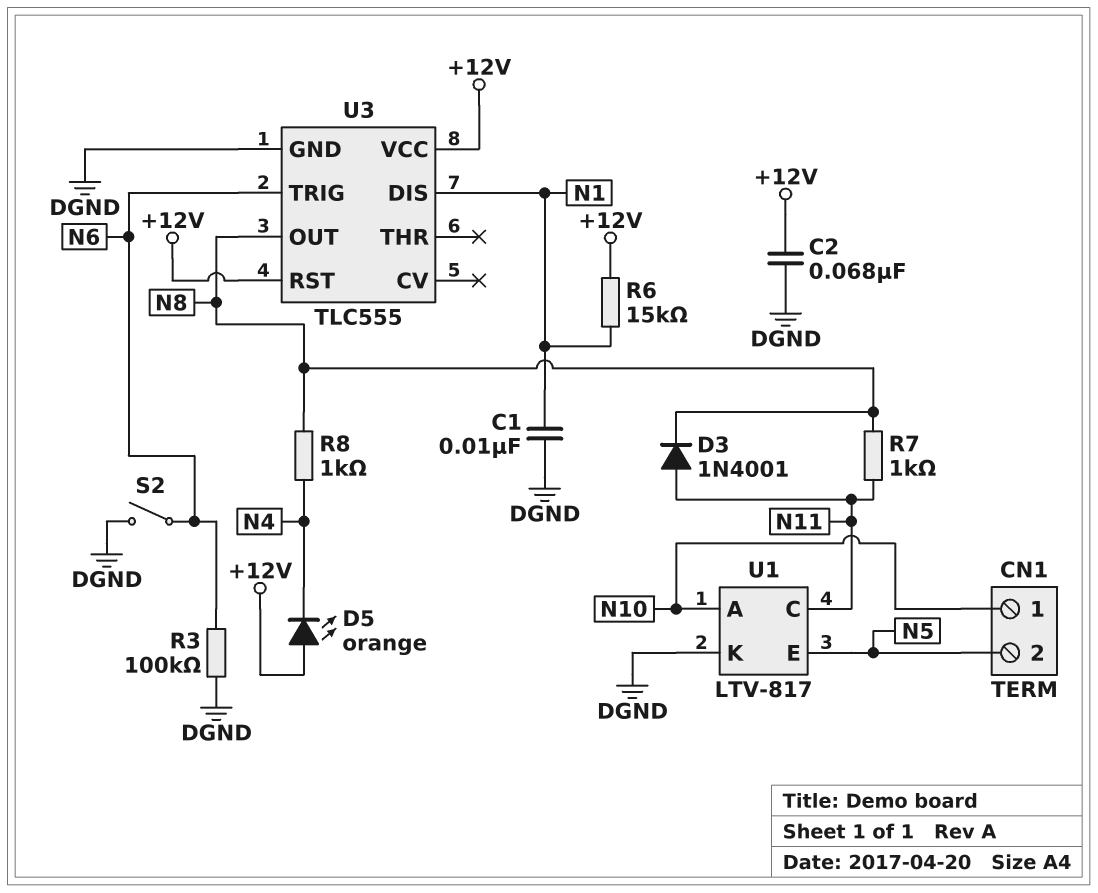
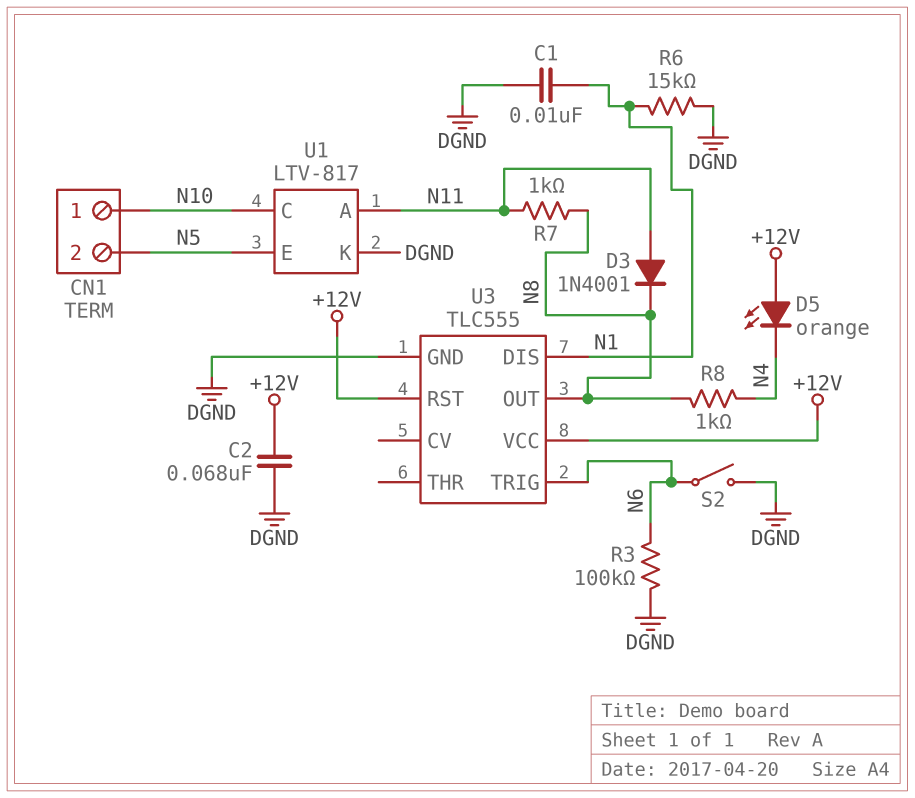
R6: 15k (+12V, N1) -> 15k (DGND, N1)
U1 pin A: N10 -> N11
U1 pin C: N11 -> N10

